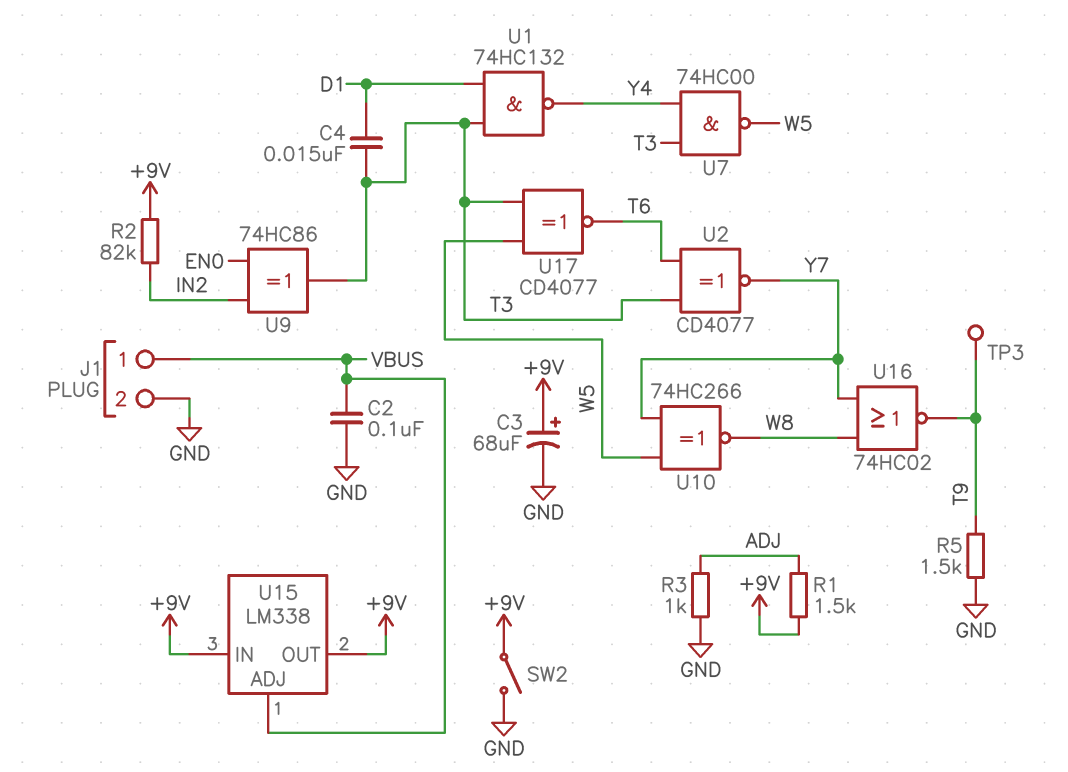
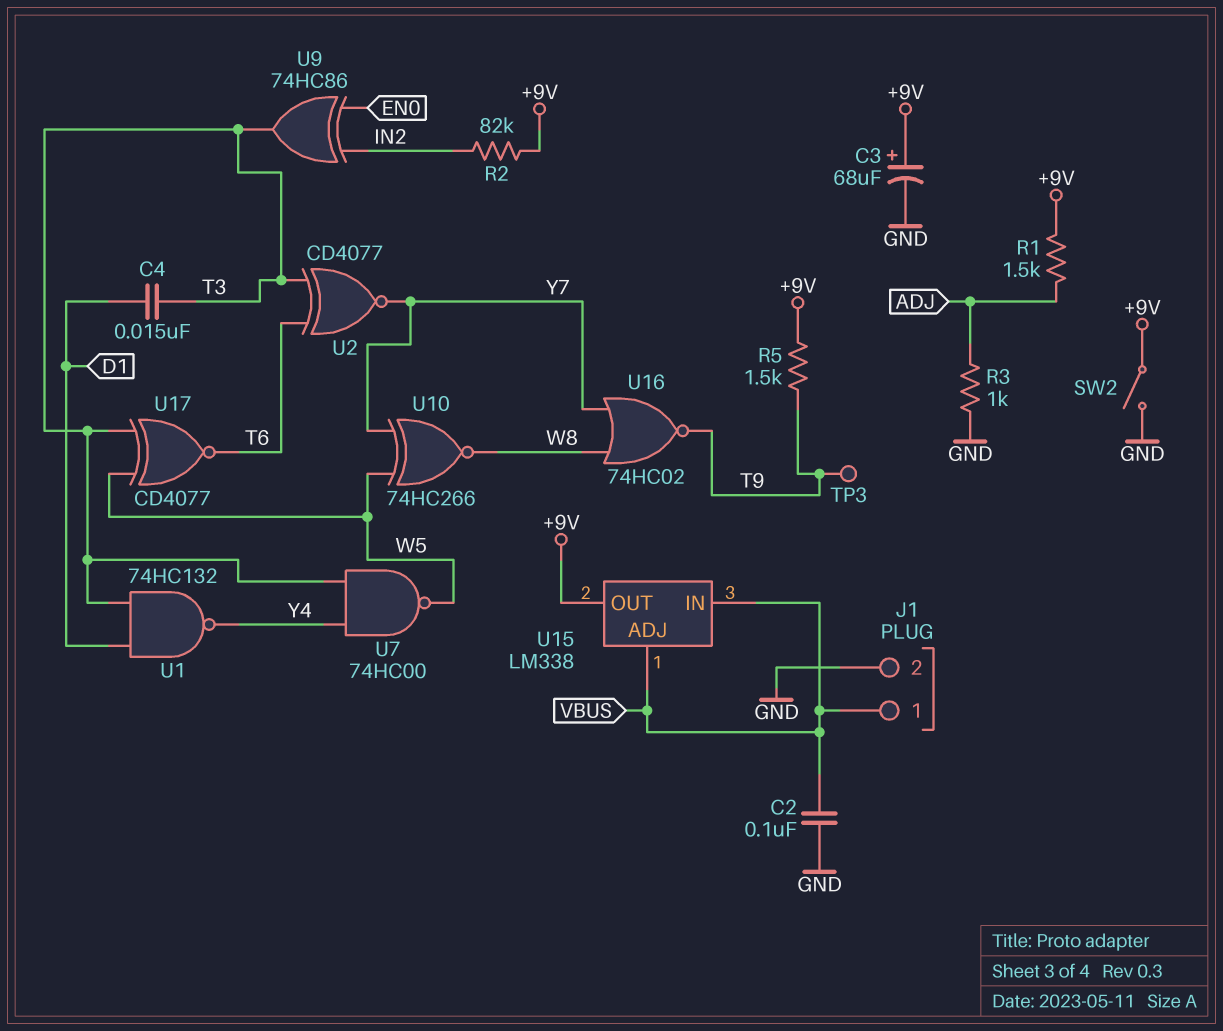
R5: 1.5k (GND, T9) -> 1.5k (+9V, T9)
U15 pin IN: +9V -> VBUS

